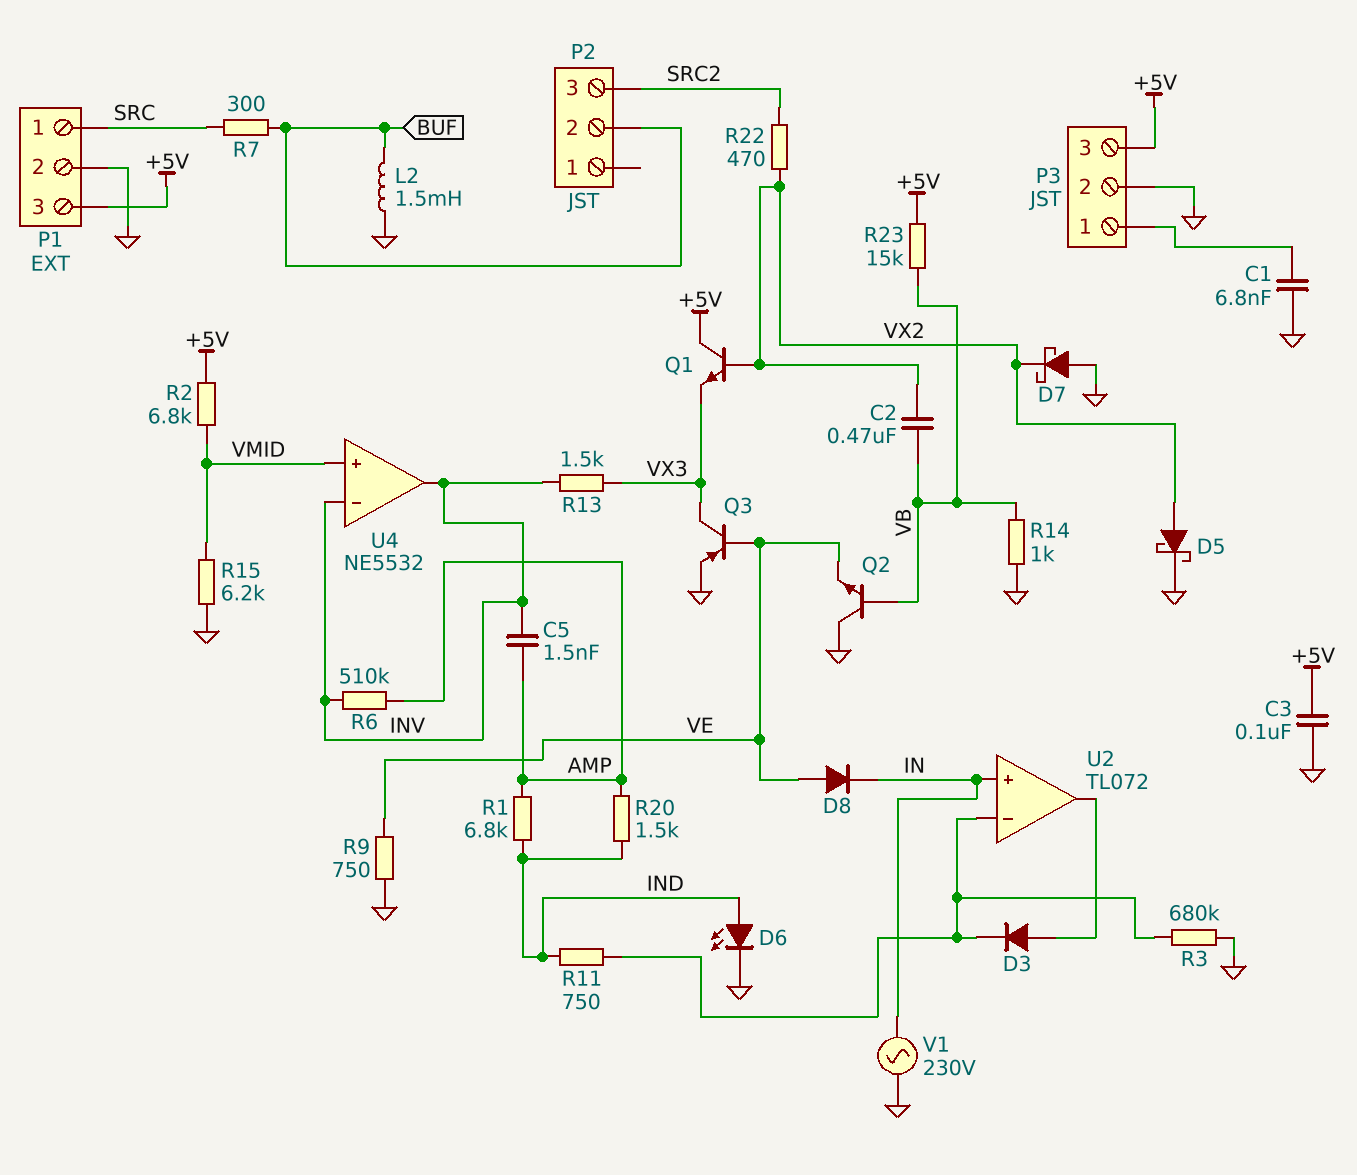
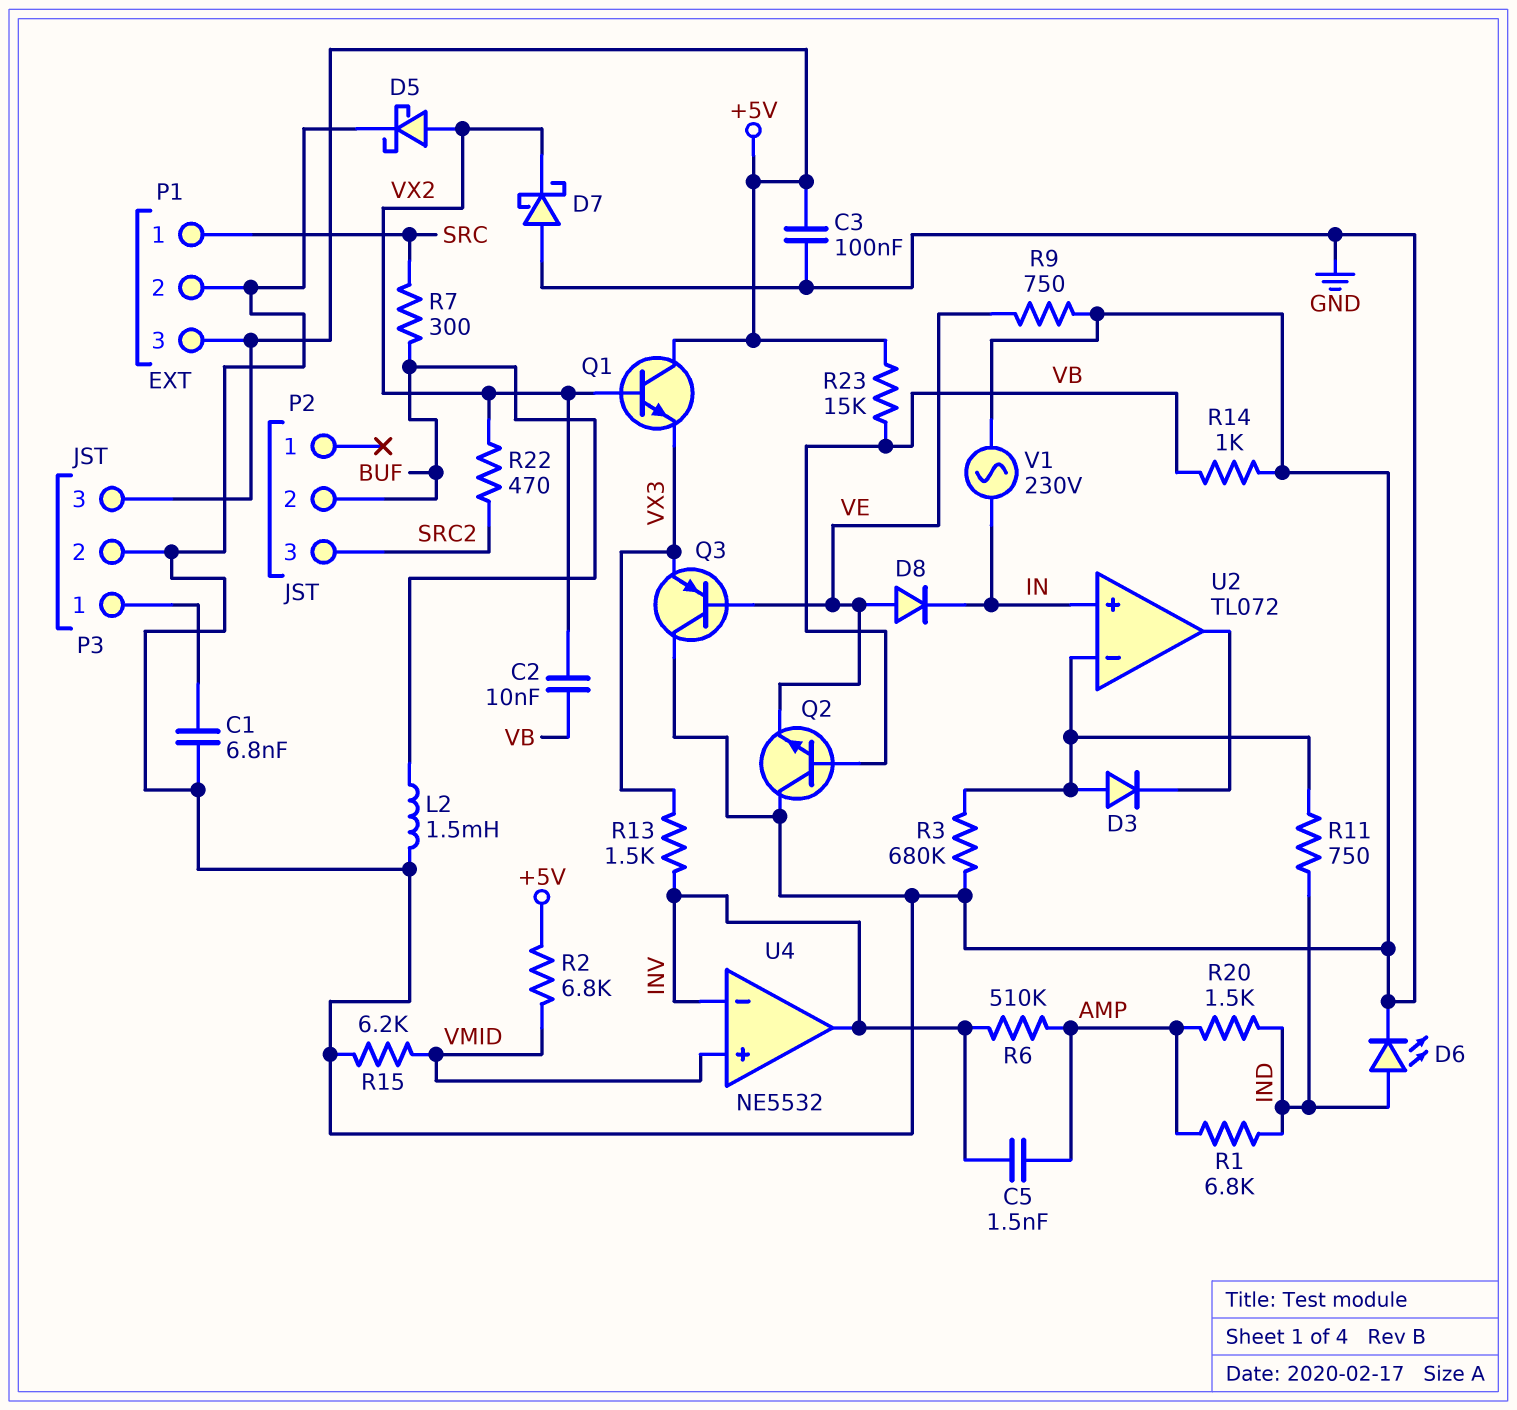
C2: 470nF (VB, VX2) -> 10nF (VB, VX2)
D3: diode (A U2/out, K U2/in-) -> diode (A U2/in-, K U2/out)
Q3: PNP (B VE, C VX3, E GND) -> PNP (B VE, C GND, E VX3)

